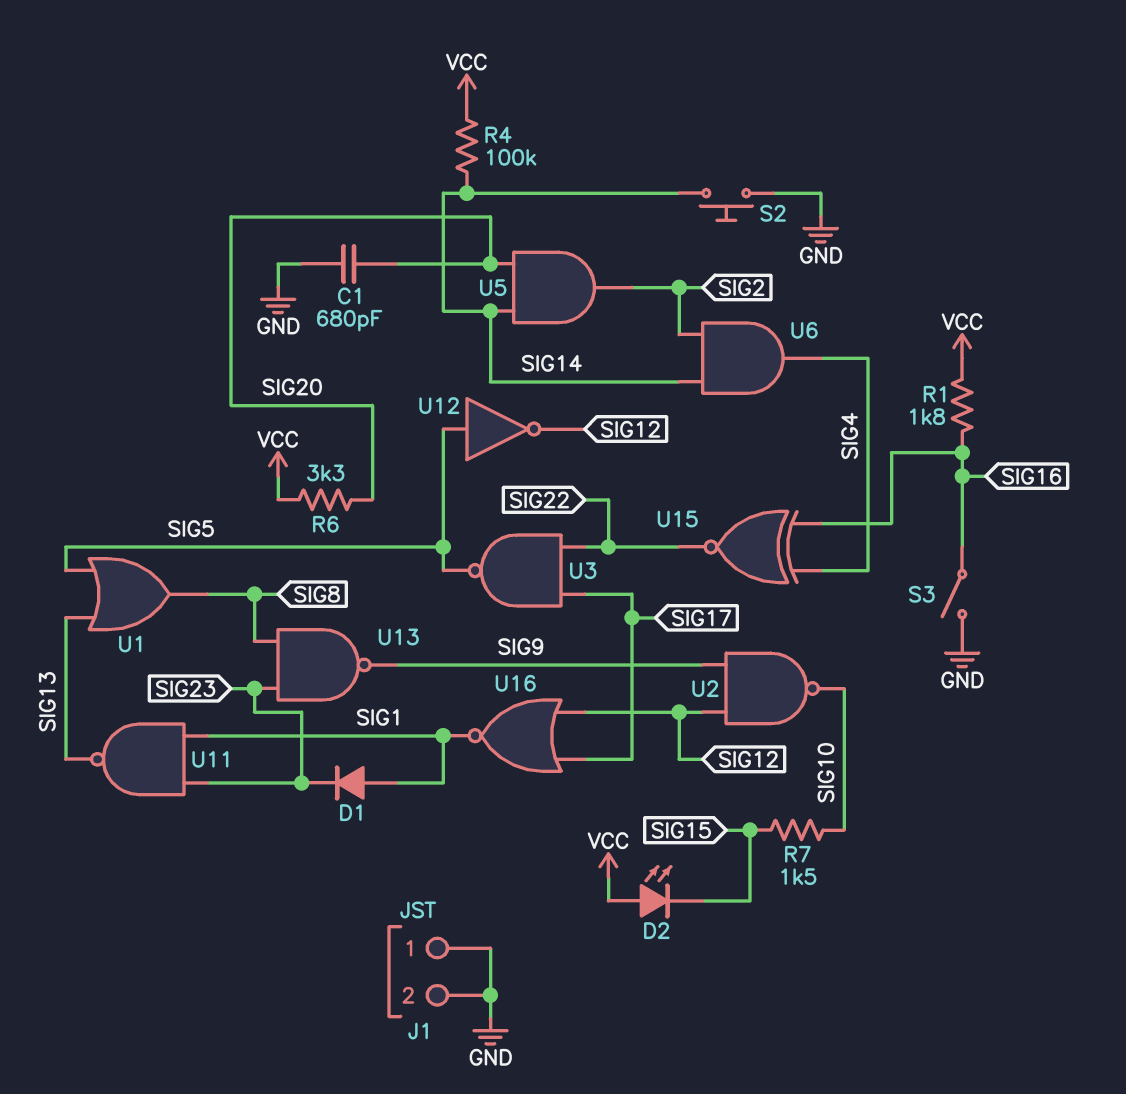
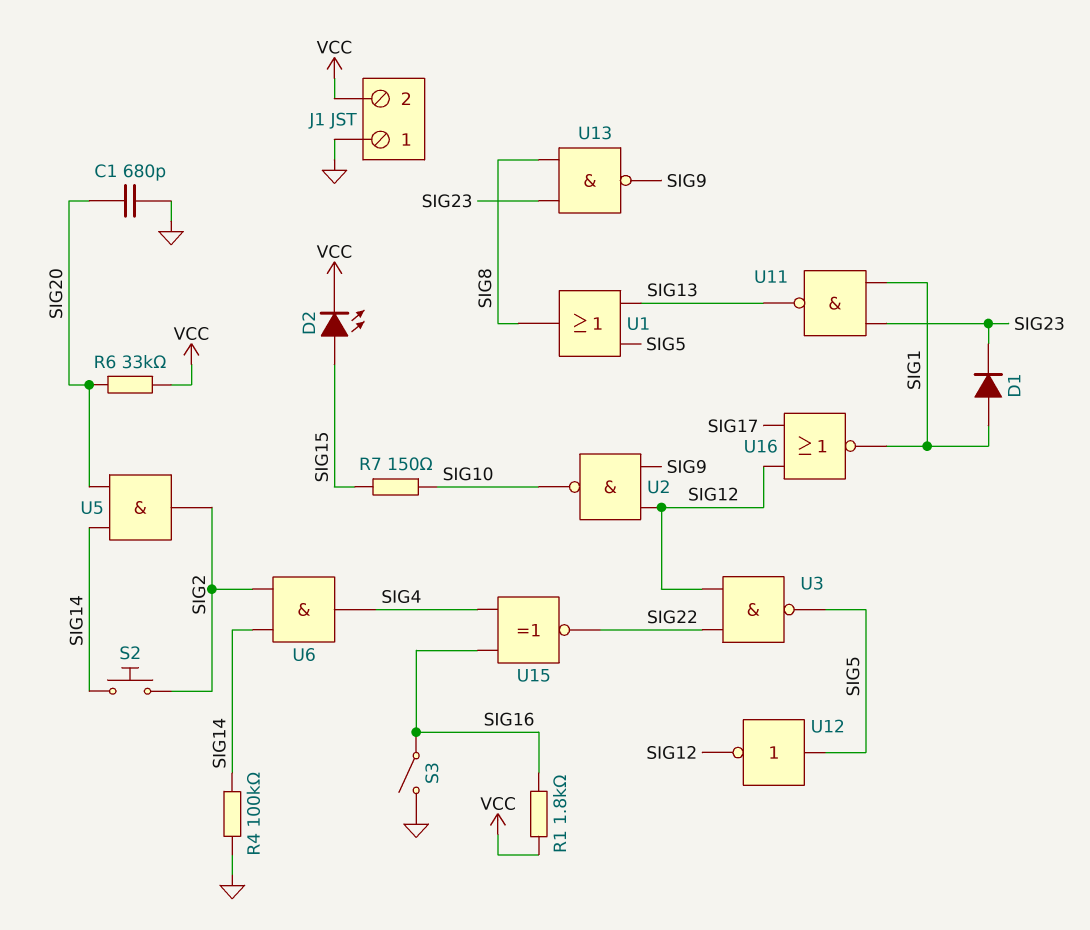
D2: LED (A VCC, K SIG15) -> LED (A SIG15, K VCC)
J1 pin 2: GND -> VCC
R4: 100k (SIG14, VCC) -> 100k (GND, SIG14)
R6: 3.3k (SIG20, VCC) -> 33k (SIG20, VCC)
R7: 1.5k (SIG10, SIG15) -> 150 (SIG10, SIG15)
S2: button (GND, SIG14) -> button (SIG2, SIG14)
U3: NAND (in SIG17, in SIG22, out SIG5) -> NAND (in SIG12, in SIG22, out SIG5)

